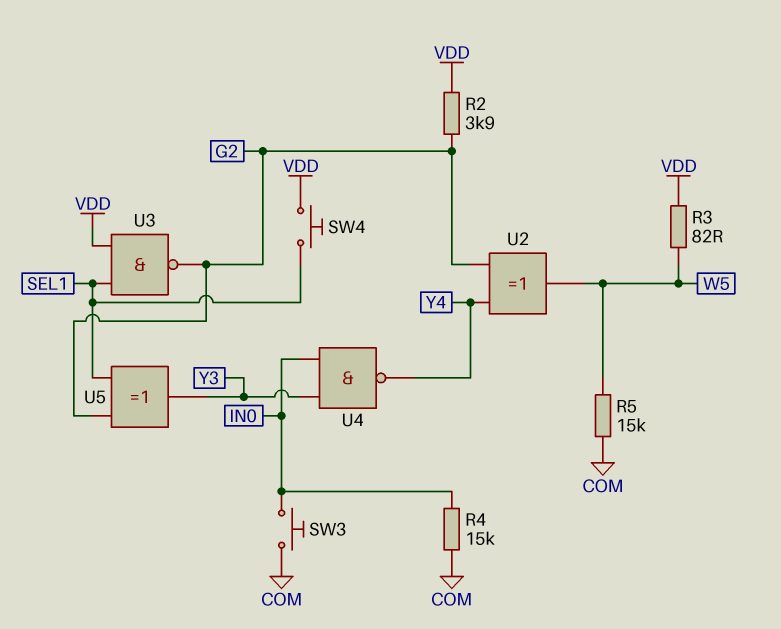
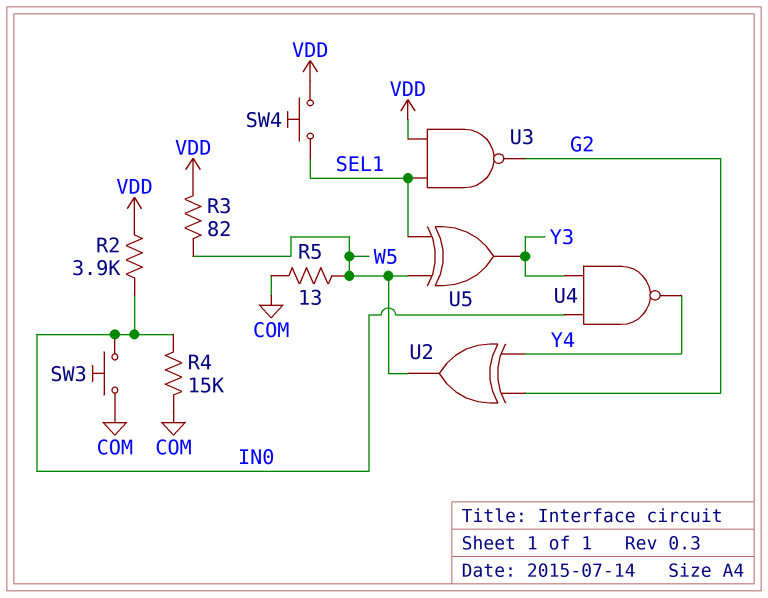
R2: 3.9k (G2, VDD) -> 3.9k (IN0, VDD)
R5: 15k (COM, W5) -> 13 (COM, W5)
U5: XOR (in G2, in SEL1, out Y3) -> XOR (in SEL1, in W5, out Y3)

